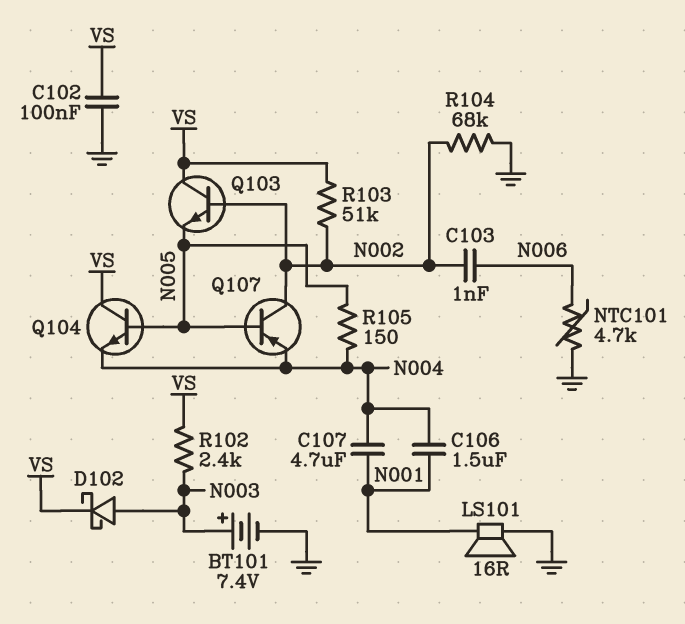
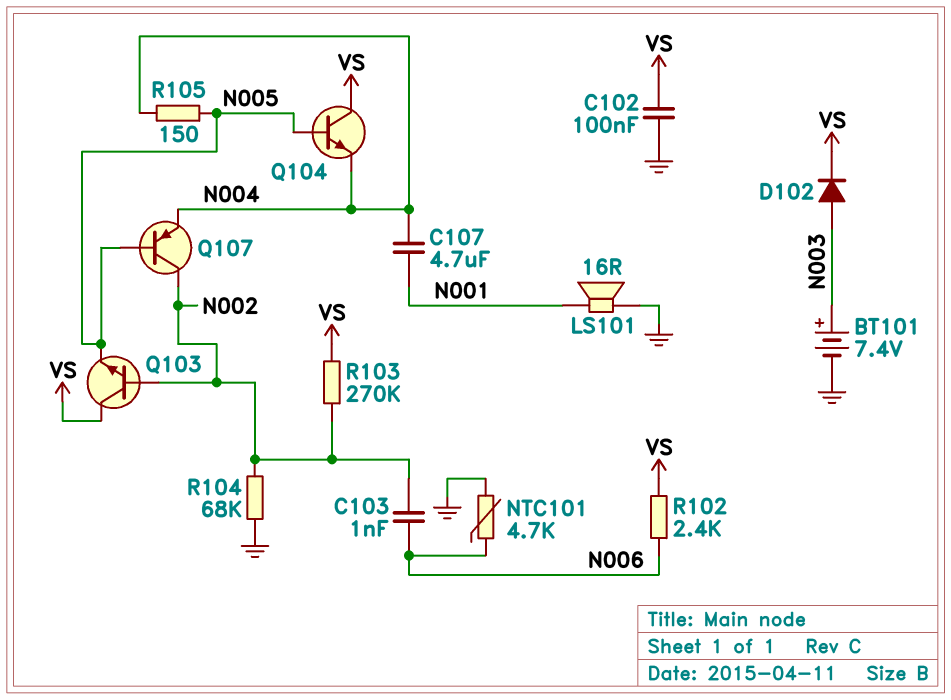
C106: 1.5uF (N001, N004) -> none
D102: schottky (A N003, K VS) -> diode (A N003, K VS)
R102: 2.4k (N003, VS) -> 2.4k (N006, VS)
R103: 51k (N002, VS) -> 270k (N002, VS)

